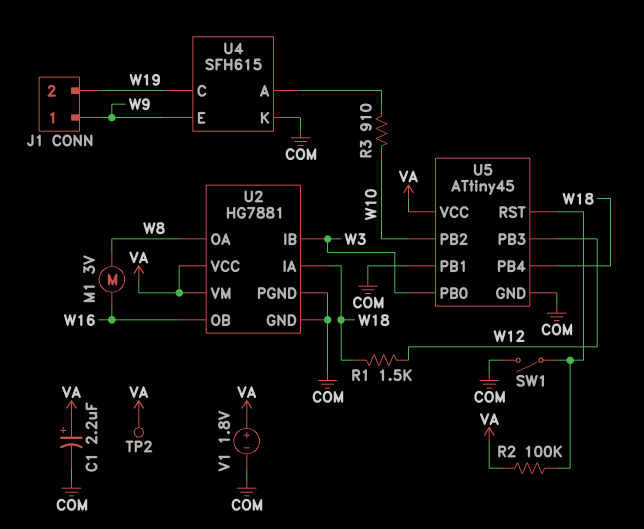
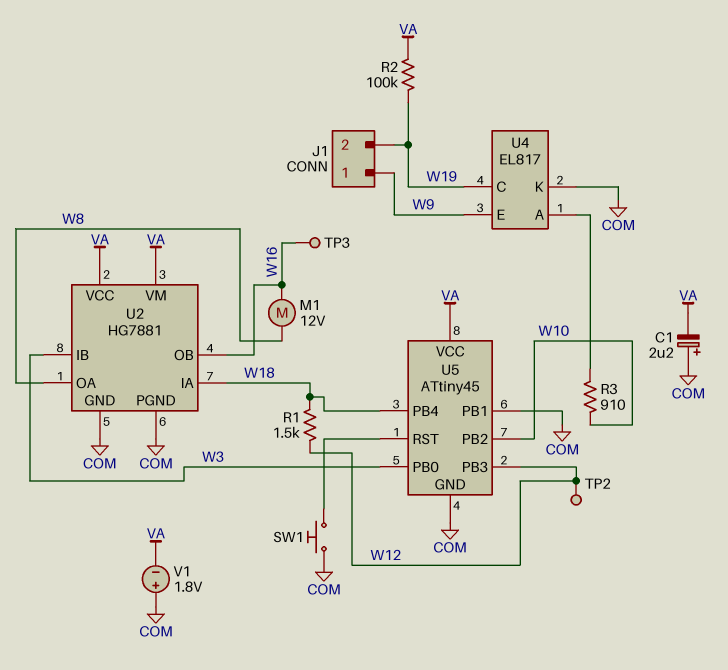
C1: 2.2uF (plus VA, minus COM) -> 2.2uF (plus COM, minus VA)
M1: motor 3V (W8, W16) -> motor 12V (W8, W16)
R2: 100k (U5/RST, VA) -> 100k (VA, W19)
SW1: switch (COM, U5/RST) -> button (COM, U5/RST)
TP2: test point (VA) -> test point (W12)
TP3: none -> test point (W16)
U4: SFH615 -> EL817
V1: 1.8V (plus VA, minus COM) -> 1.8V (plus COM, minus VA)

